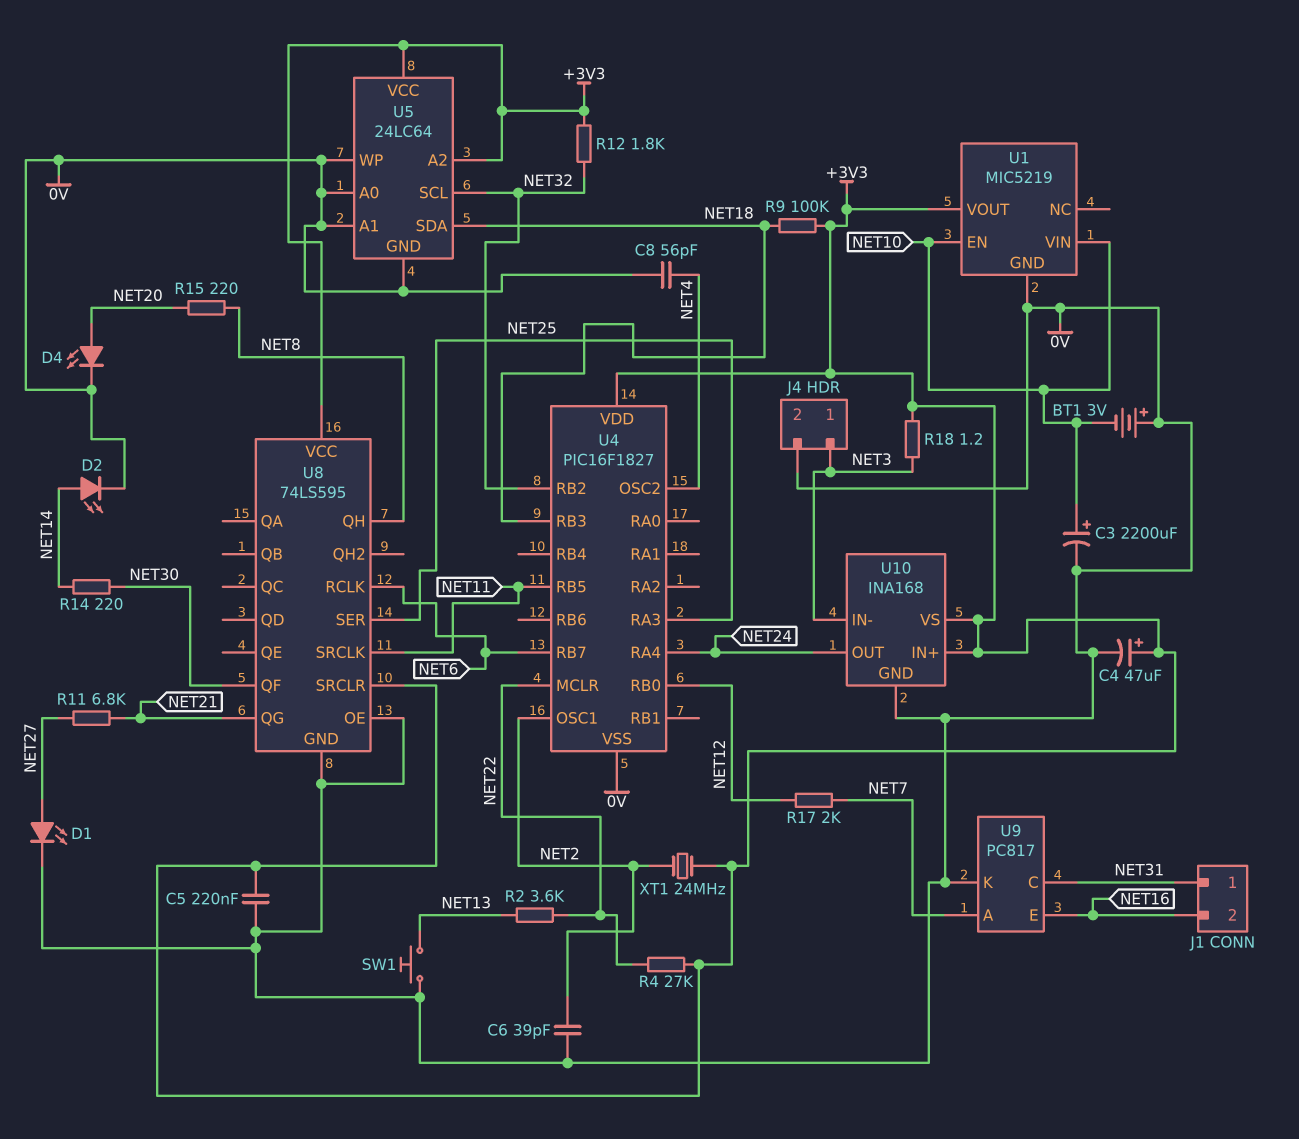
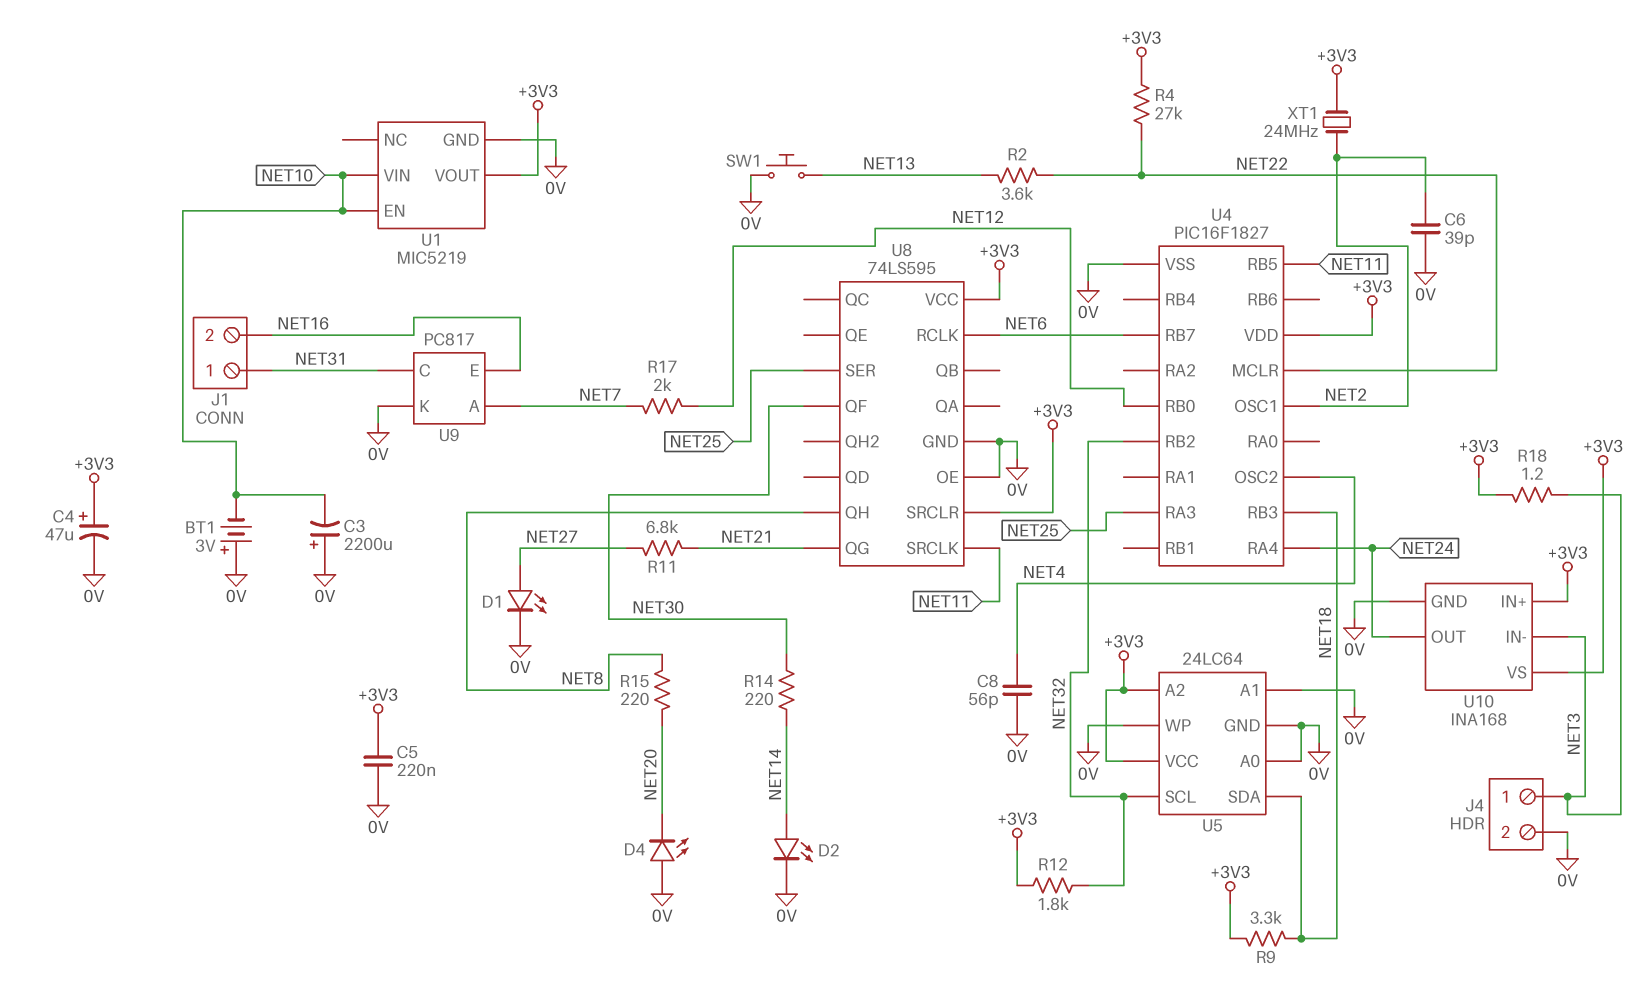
C3: 2200uF (plus NET10, minus 0V) -> 2200uF (plus 0V, minus NET10)
D4: LED (A NET20, K 0V) -> LED (A 0V, K NET20)
R9: 100k (+3V3, NET18) -> 3.3k (+3V3, NET18)

